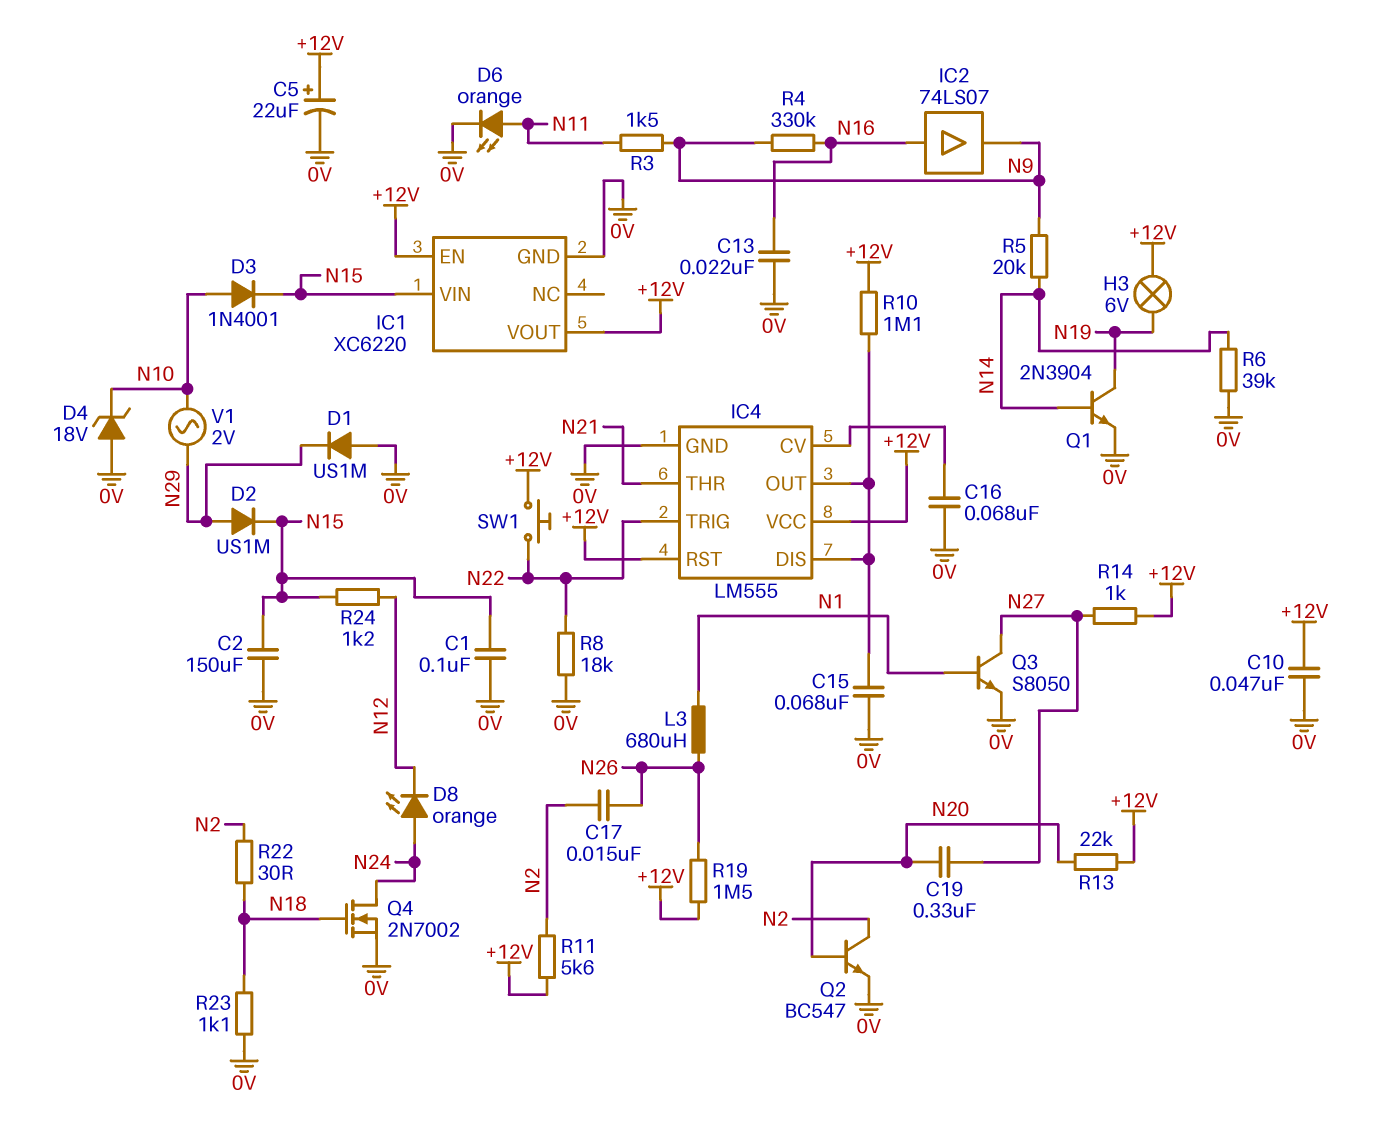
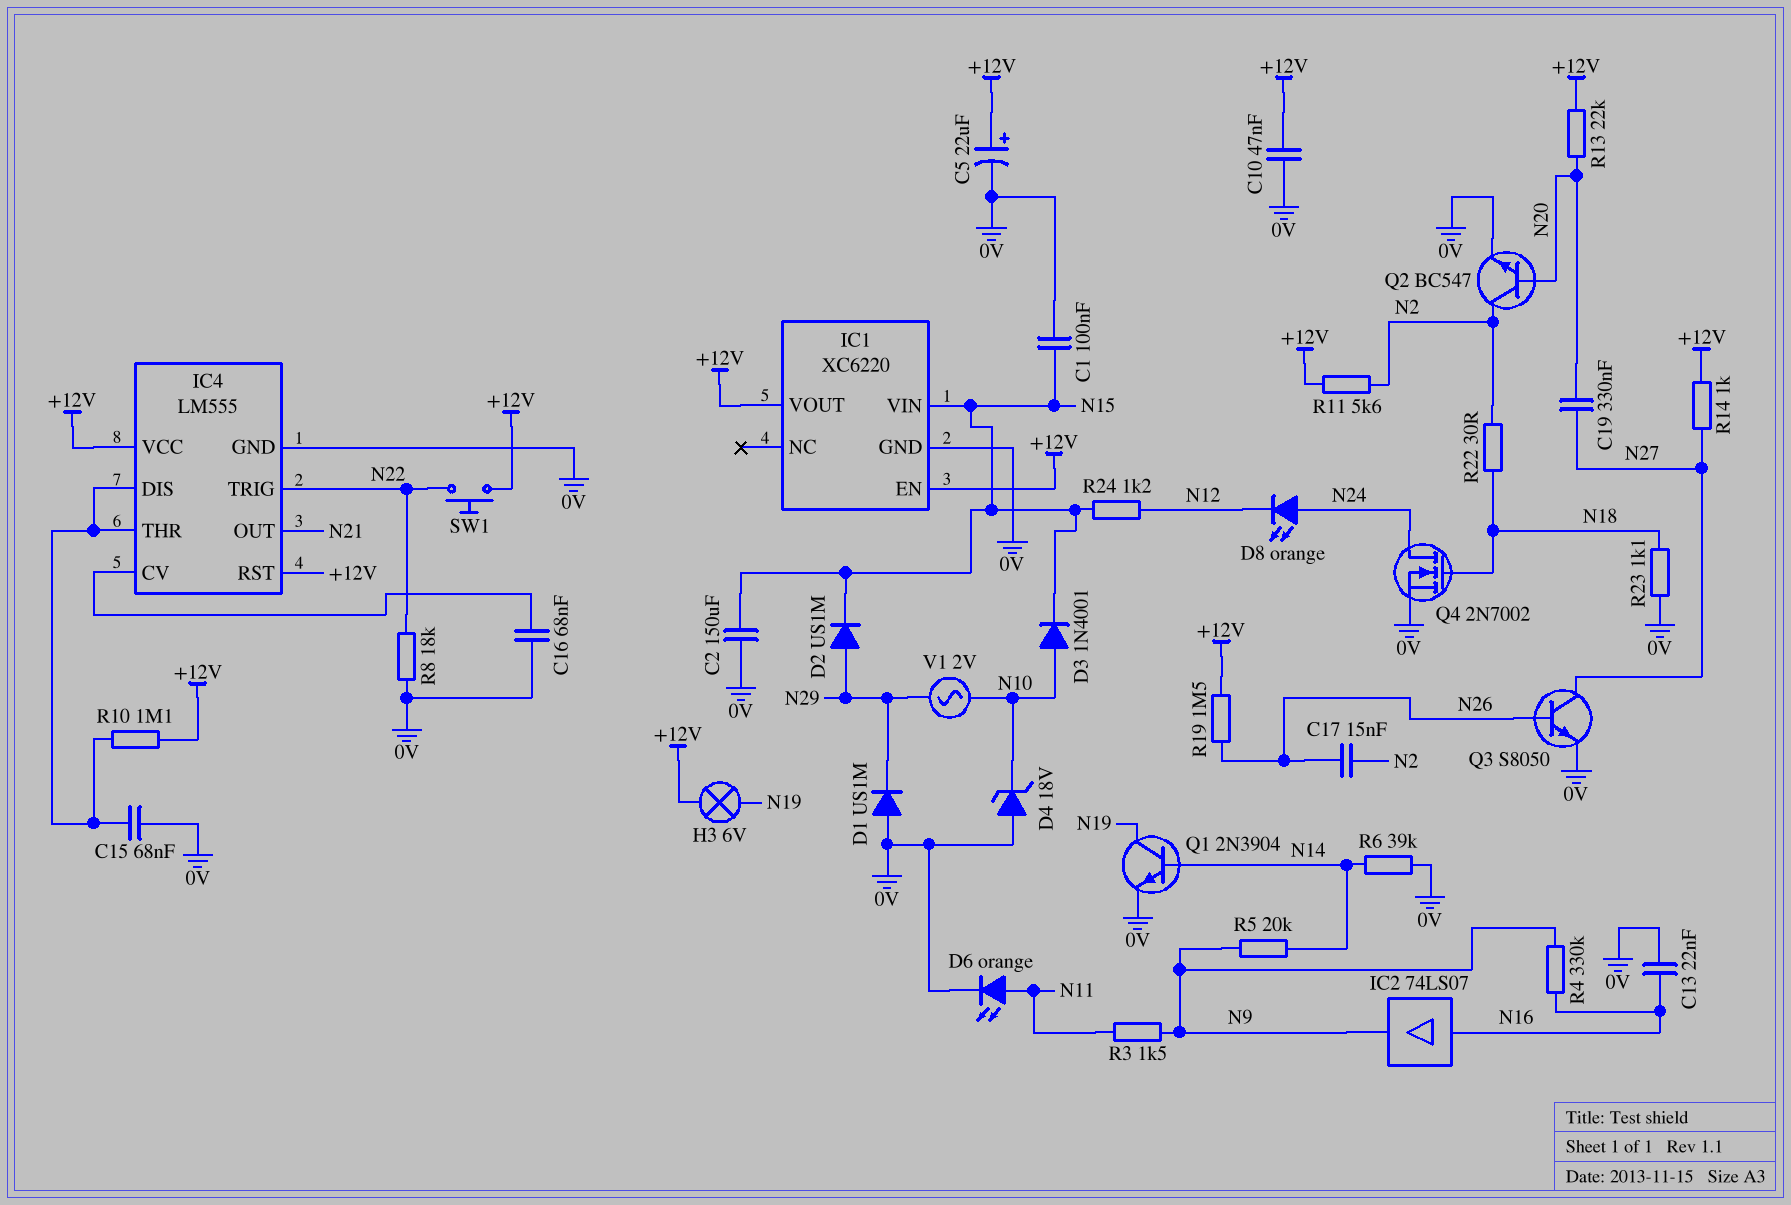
IC4 pin OUT: IC4/DIS -> N21
IC4 pin THR: N21 -> IC4/DIS
L3: 680uH (N1, N26) -> none
Q3: NPN S8050 (B N1, C N27, E 0V) -> NPN S8050 (B N26, C N27, E 0V)

